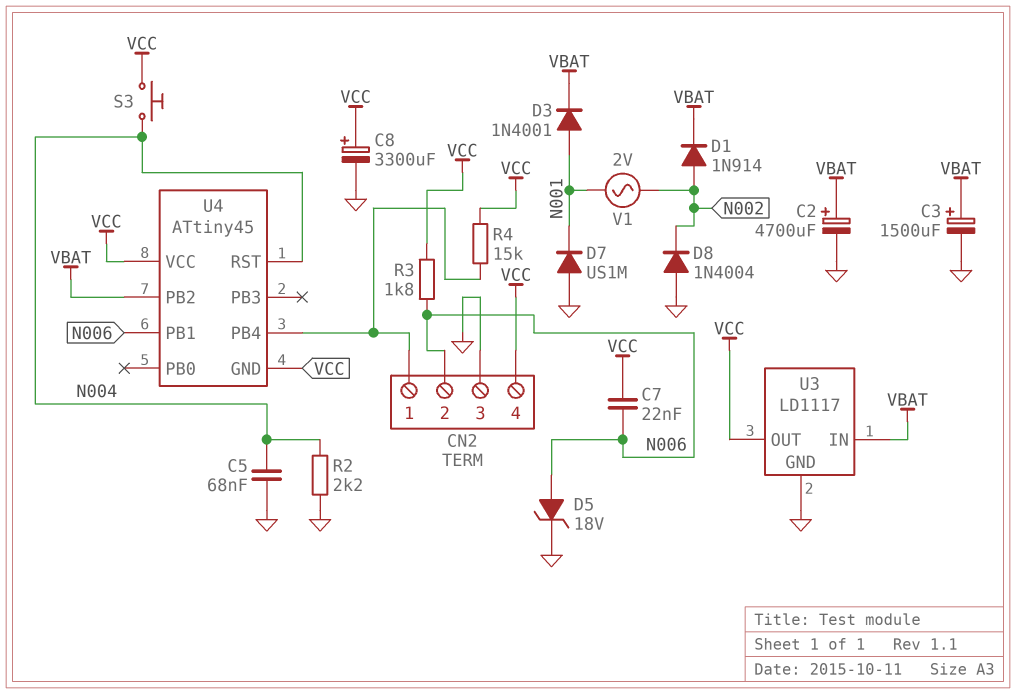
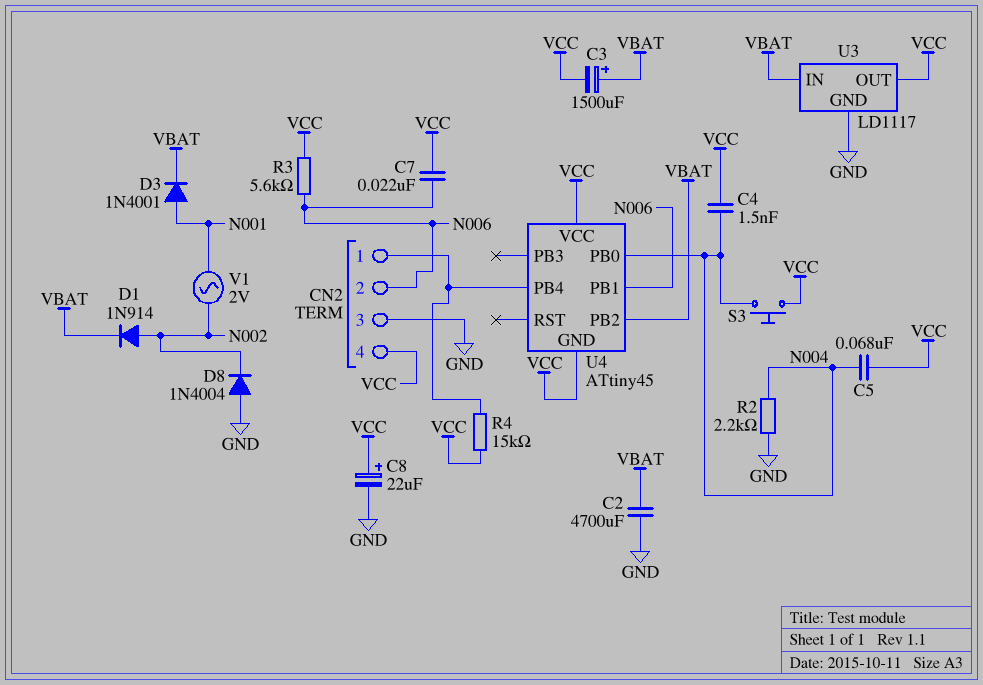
C2: 4700uF (plus VBAT, minus GND) -> 4700uF (GND, VBAT)
C3: 1500uF (plus VBAT, minus GND) -> 1500uF (plus VBAT, minus VCC)
C4: none -> 1.5nF (N004, VCC)
C5: 68nF (GND, N004) -> 68nF (N004, VCC)
C8: 3300uF (plus VCC, minus GND) -> 22uF (plus VCC, minus GND)
D5: zener 18V (A N006, K GND) -> none
D7: diode US1M (A GND, K N001) -> none
R3: 1.8k (N006, VCC) -> 5.6k (N006, VCC)
U4 pin PB0: none -> N004
U4 pin RST: N004 -> none

